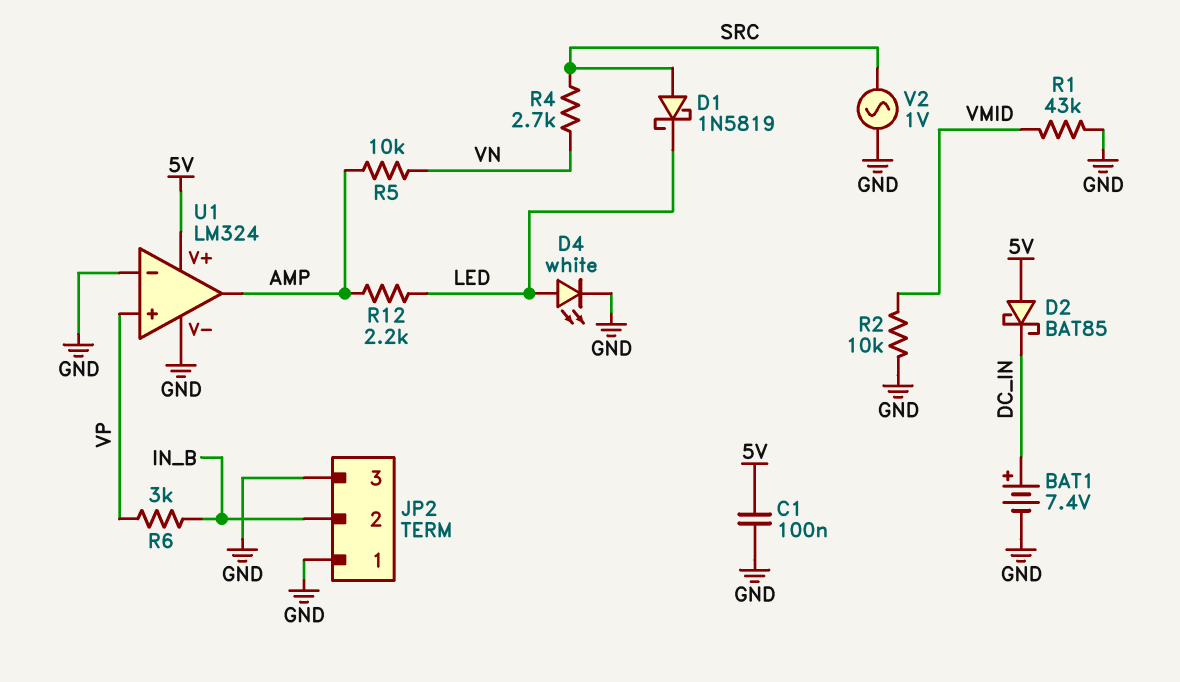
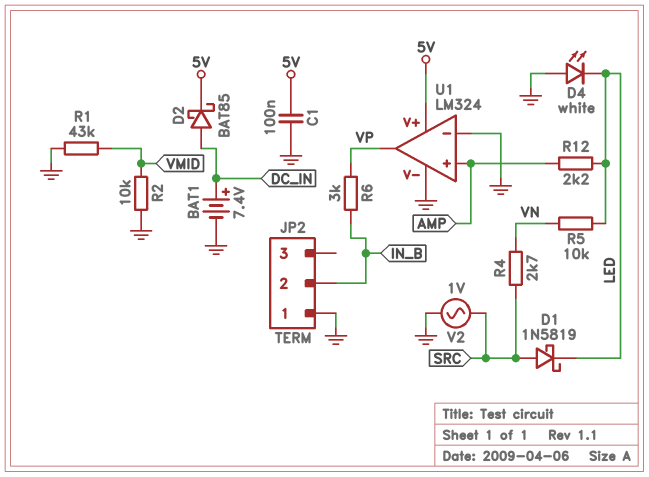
D2: schottky BAT85 (A 5V, K DC_IN) -> schottky BAT85 (A DC_IN, K 5V)
D4: LED white (A LED, K GND) -> LED white (A GND, K LED)
JP2 pin 3: GND -> none
R5: 10k (AMP, VN) -> 10k (LED, VN)
U1 pin in+: VP -> AMP
U1 pin out: AMP -> VP

